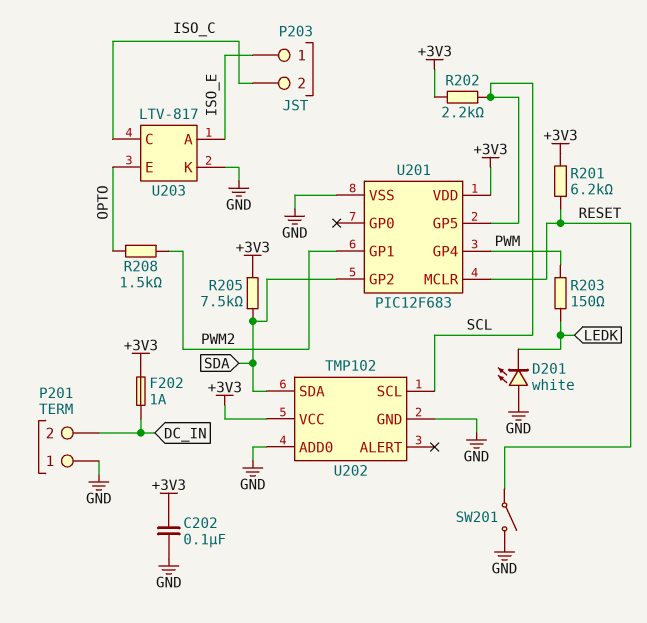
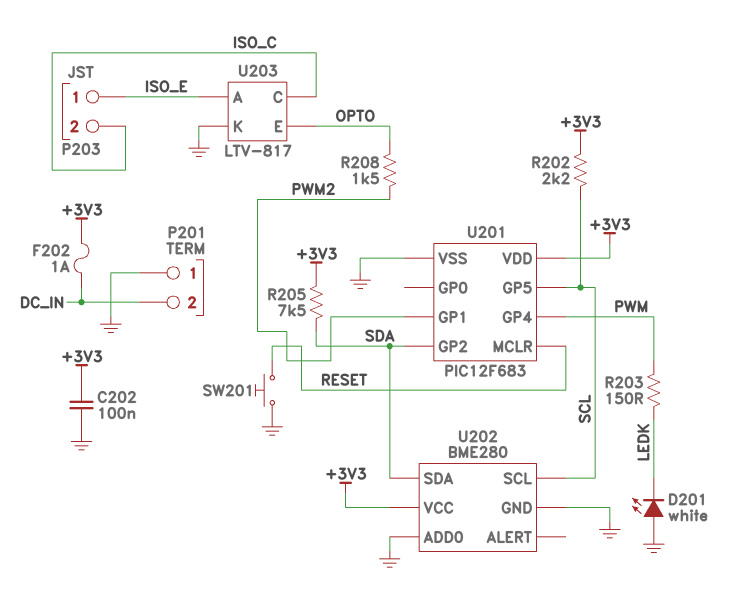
R201: 6.2k (+3V3, RESET) -> none
SW201: switch (GND, RESET) -> button (GND, RESET)
U202: TMP102 -> BME280

